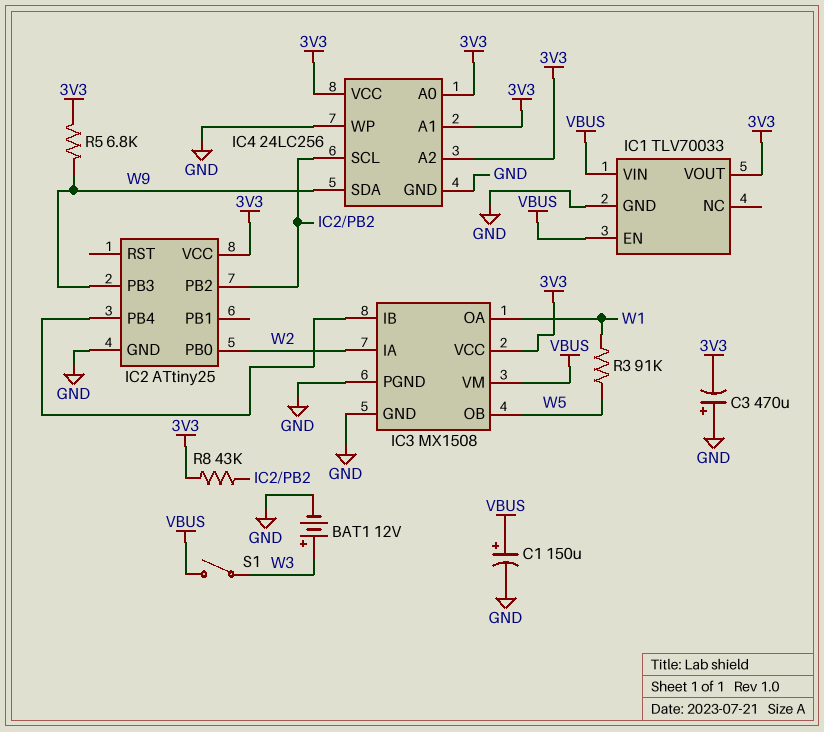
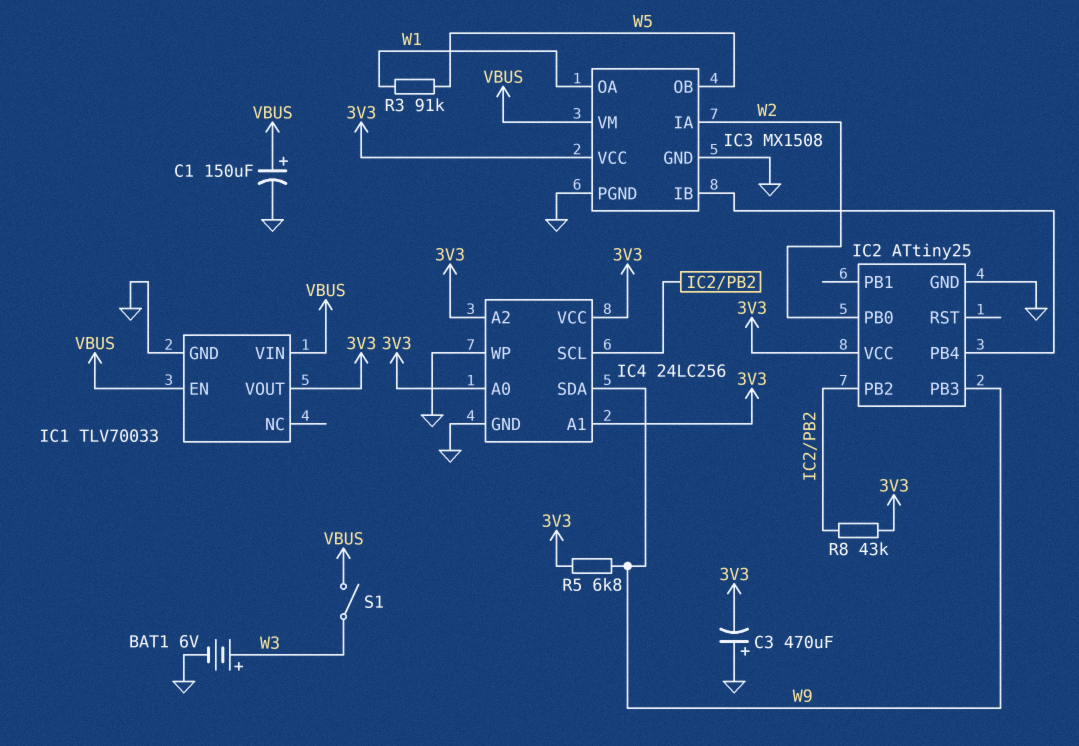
BAT1: 12V (plus W3, minus GND) -> 6V (plus W3, minus GND)

